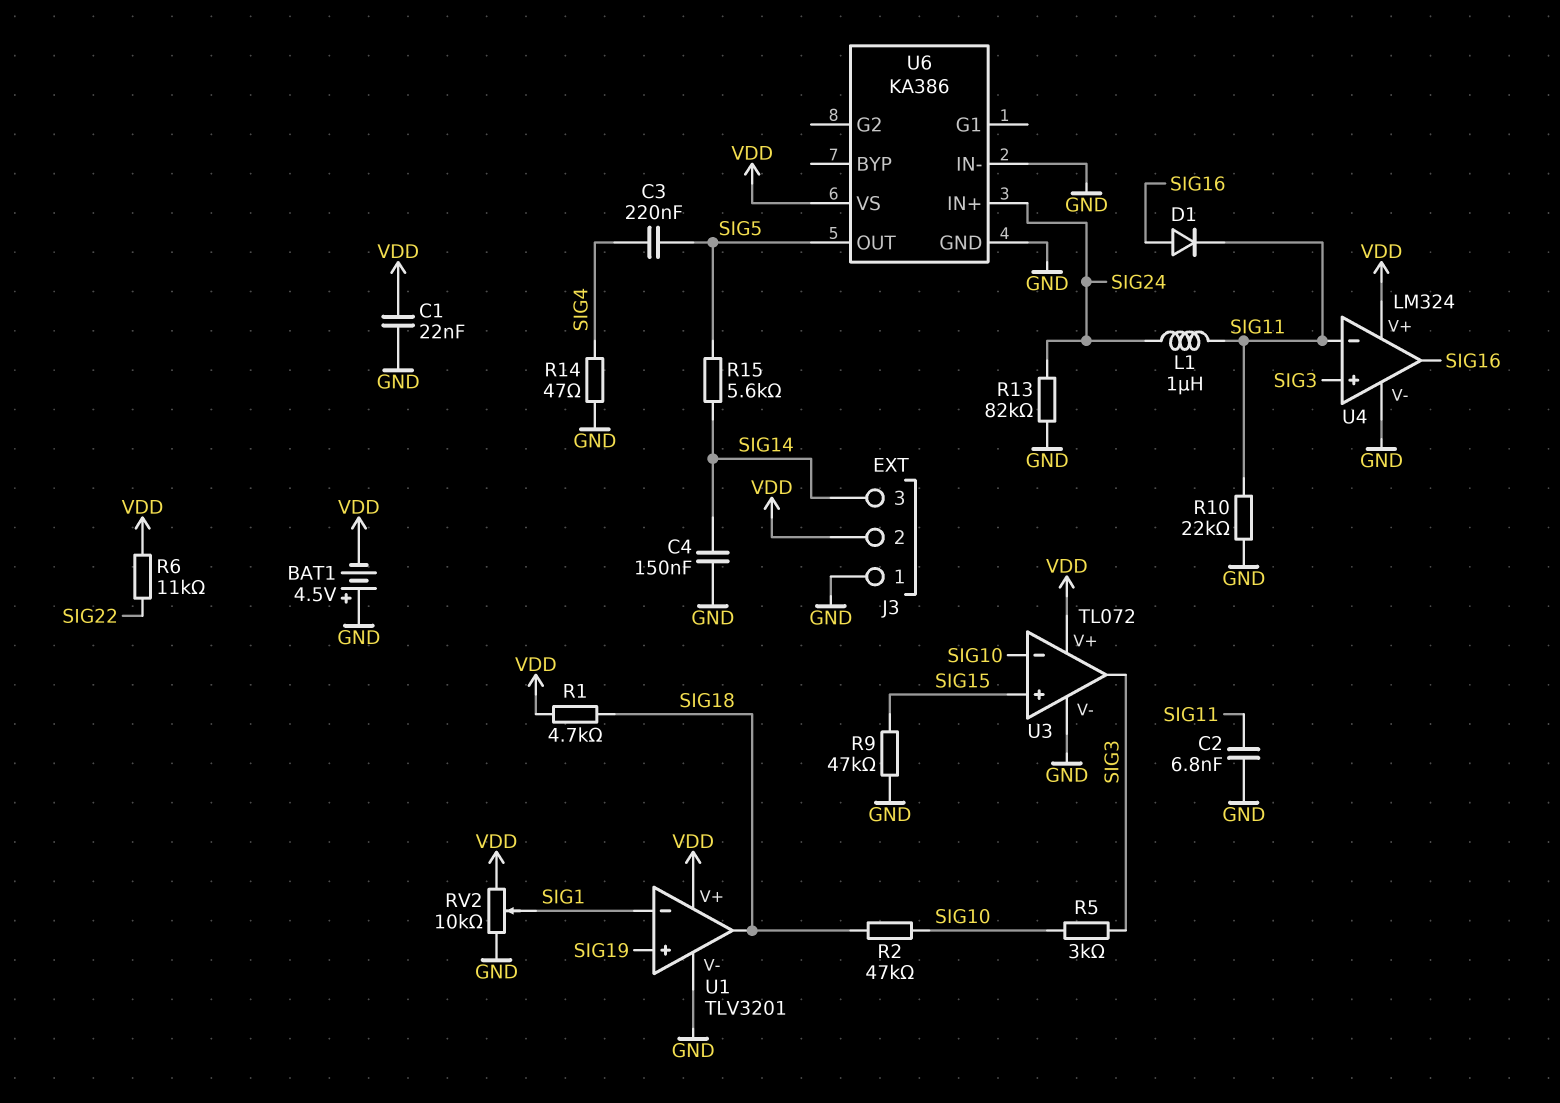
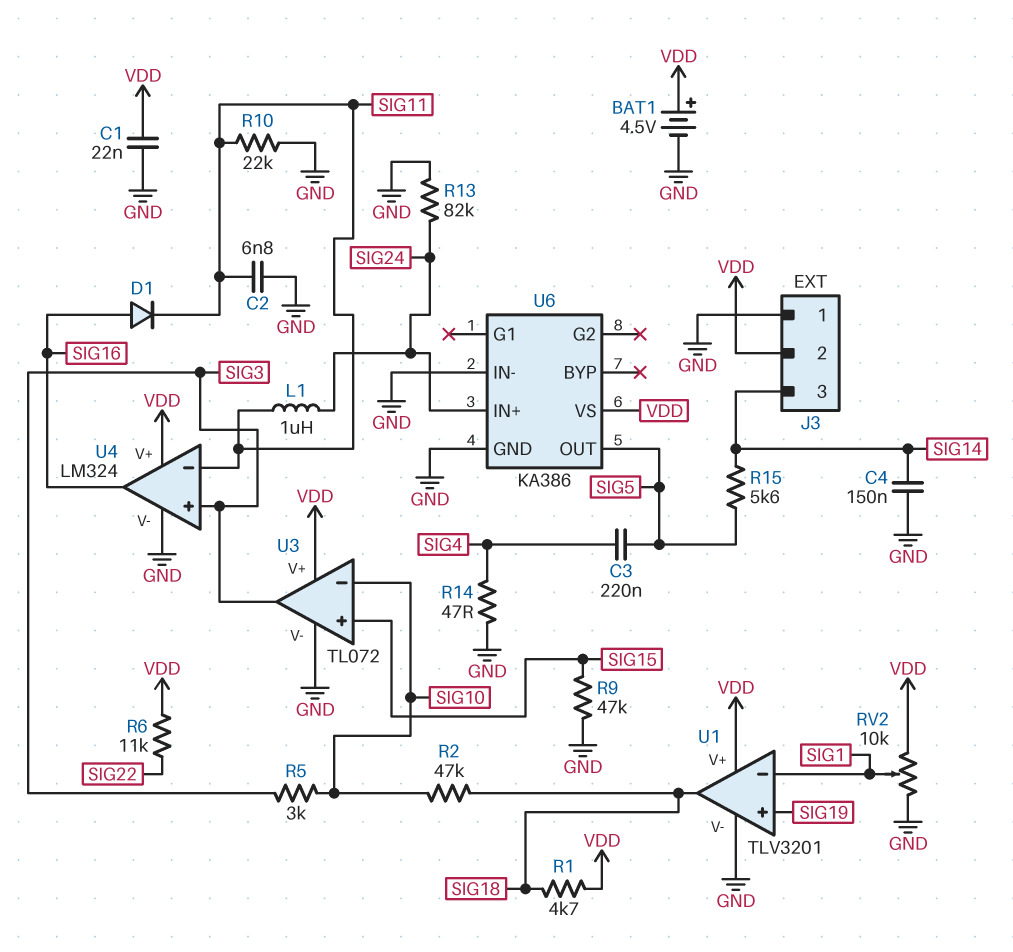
BAT1: 4.5V (plus GND, minus VDD) -> 4.5V (plus VDD, minus GND)

